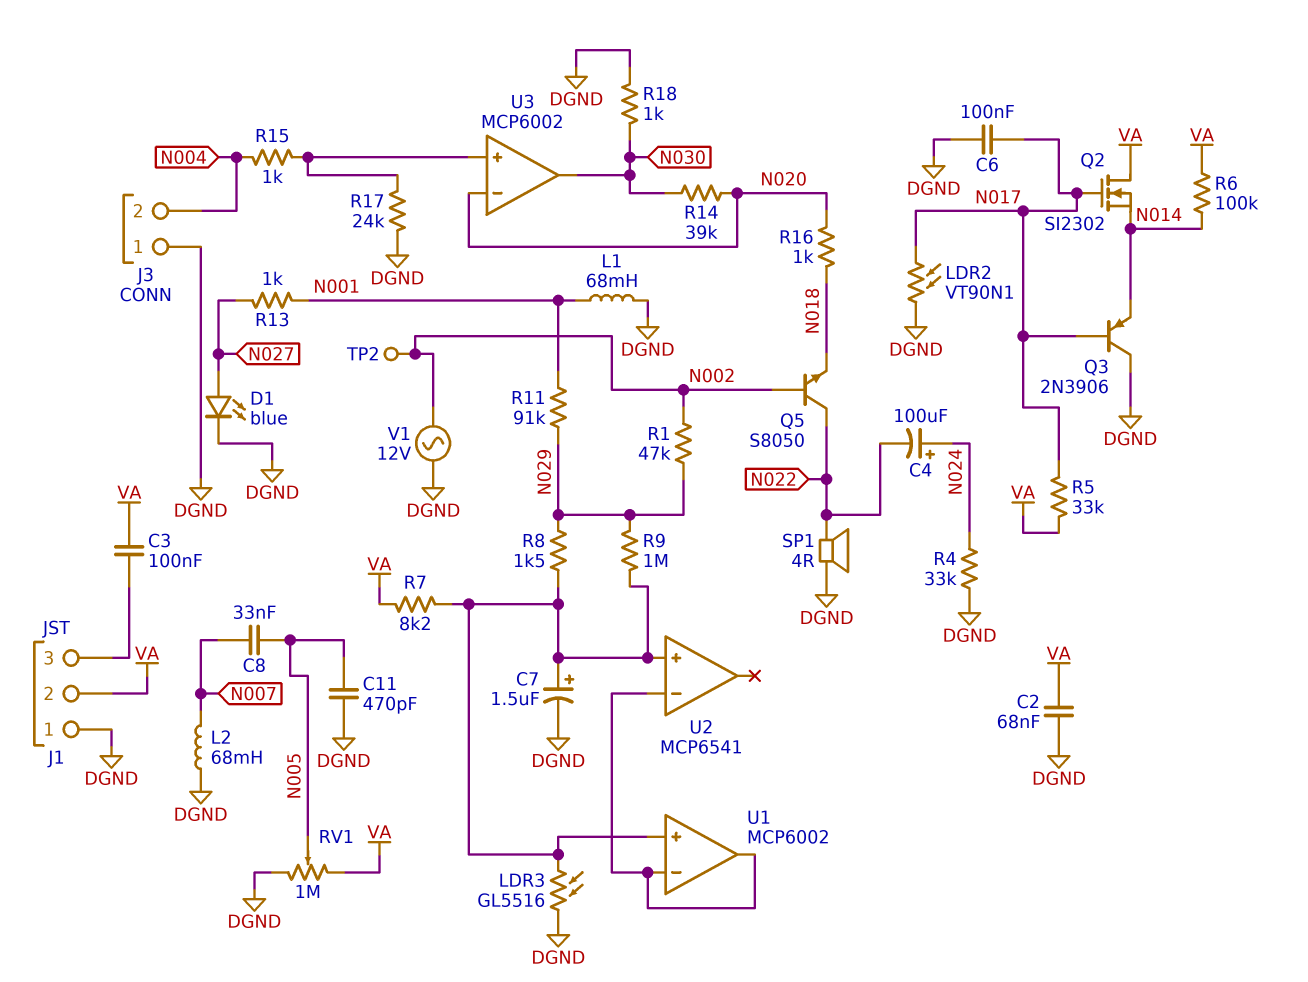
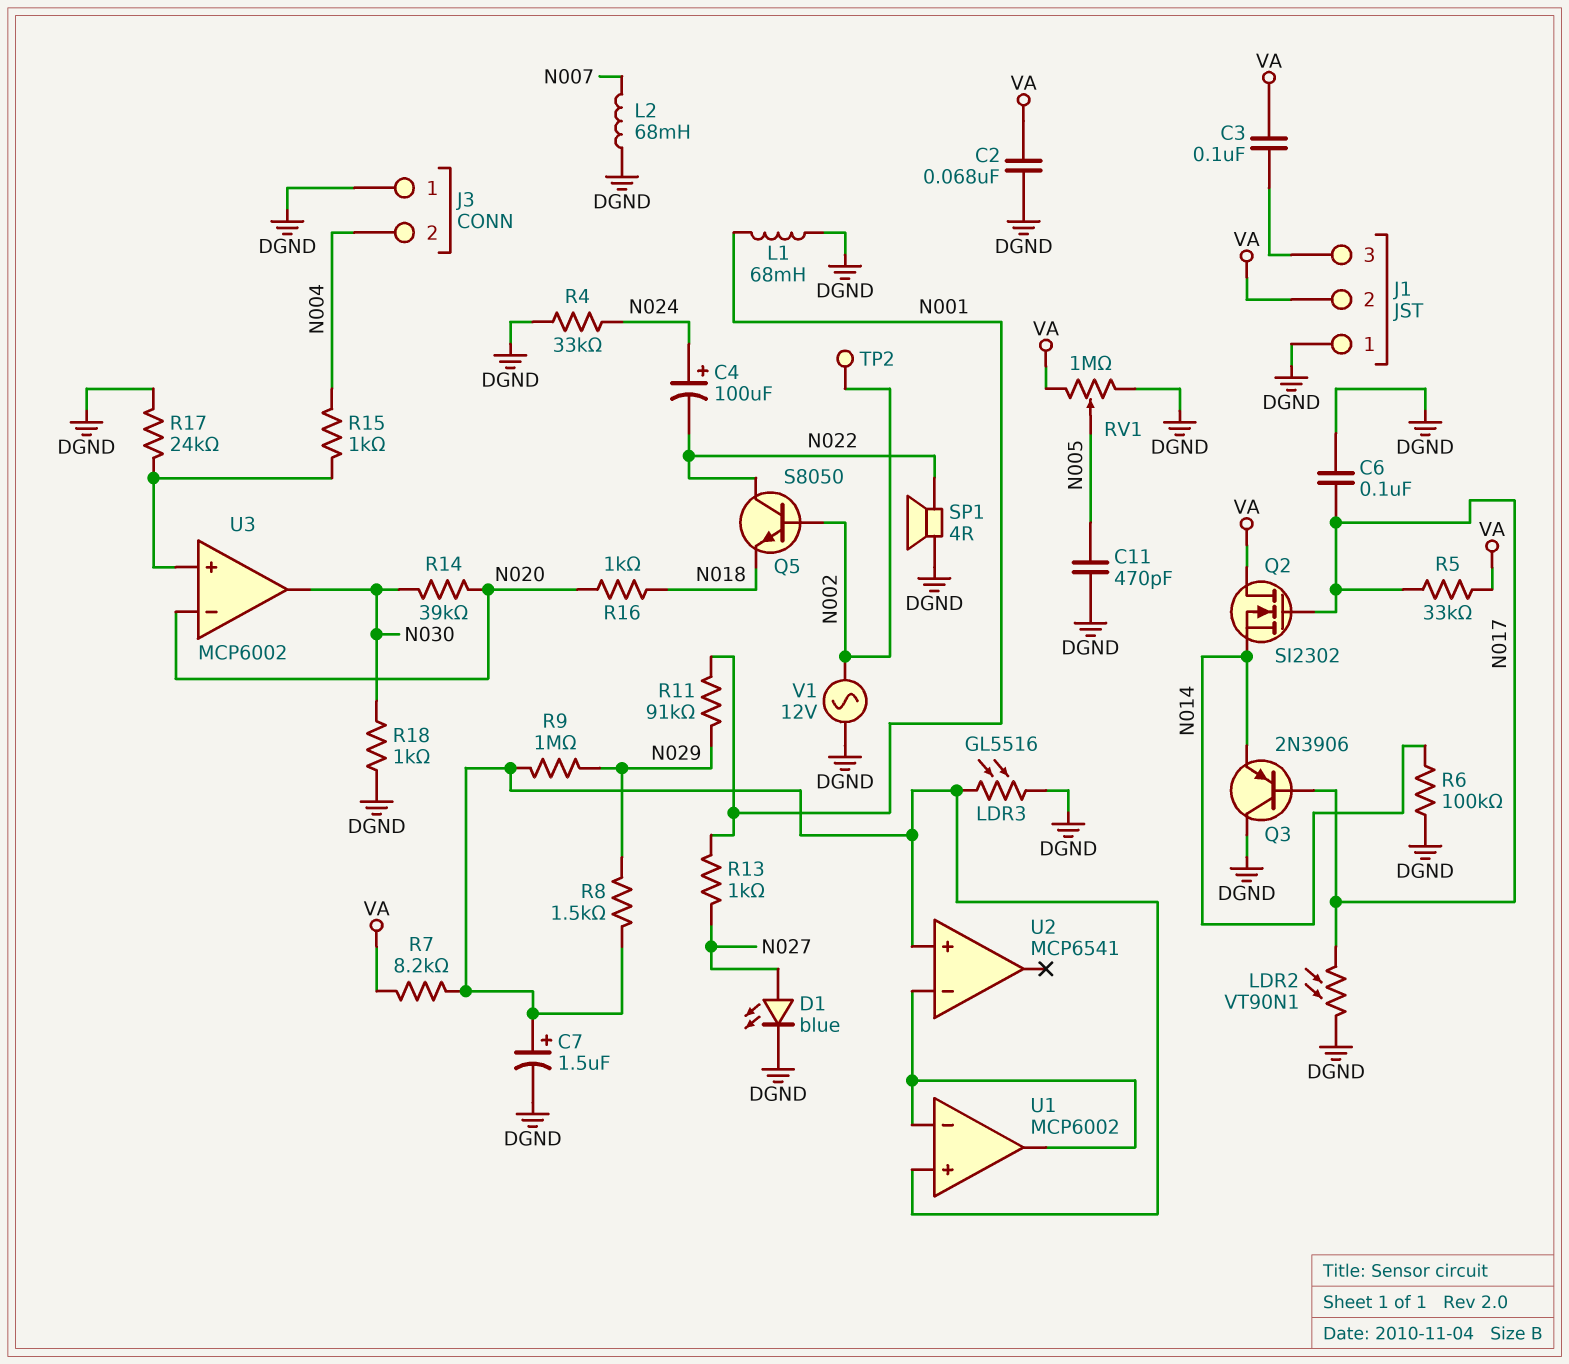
C8: 33nF (N005, N007) -> none
R1: 47k (N002, N029) -> none
R6: 100k (N014, VA) -> 100k (DGND, N014)

